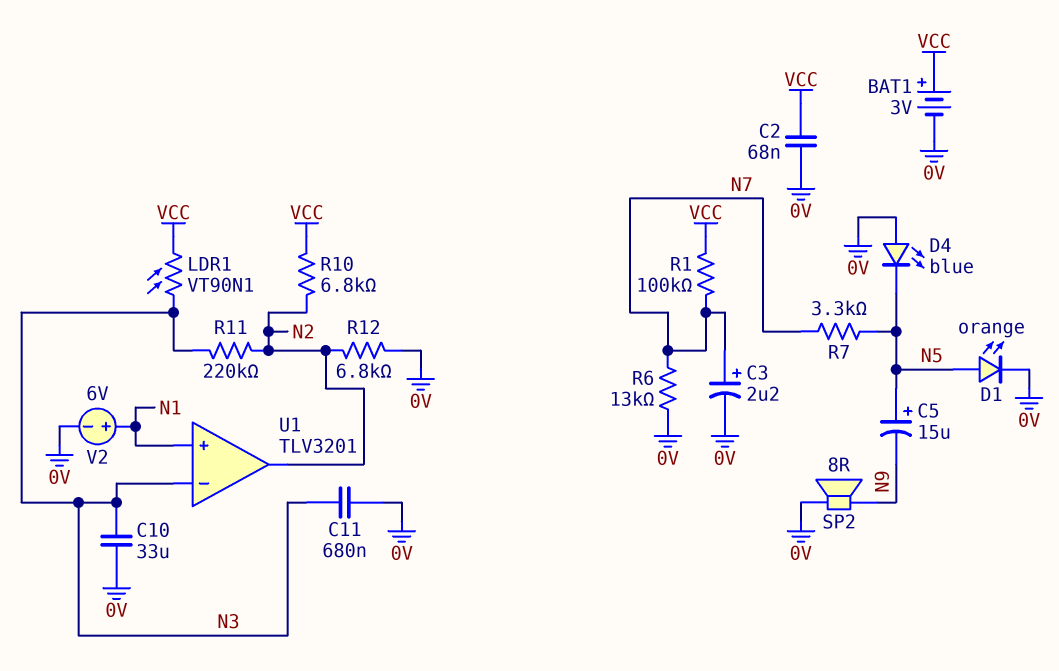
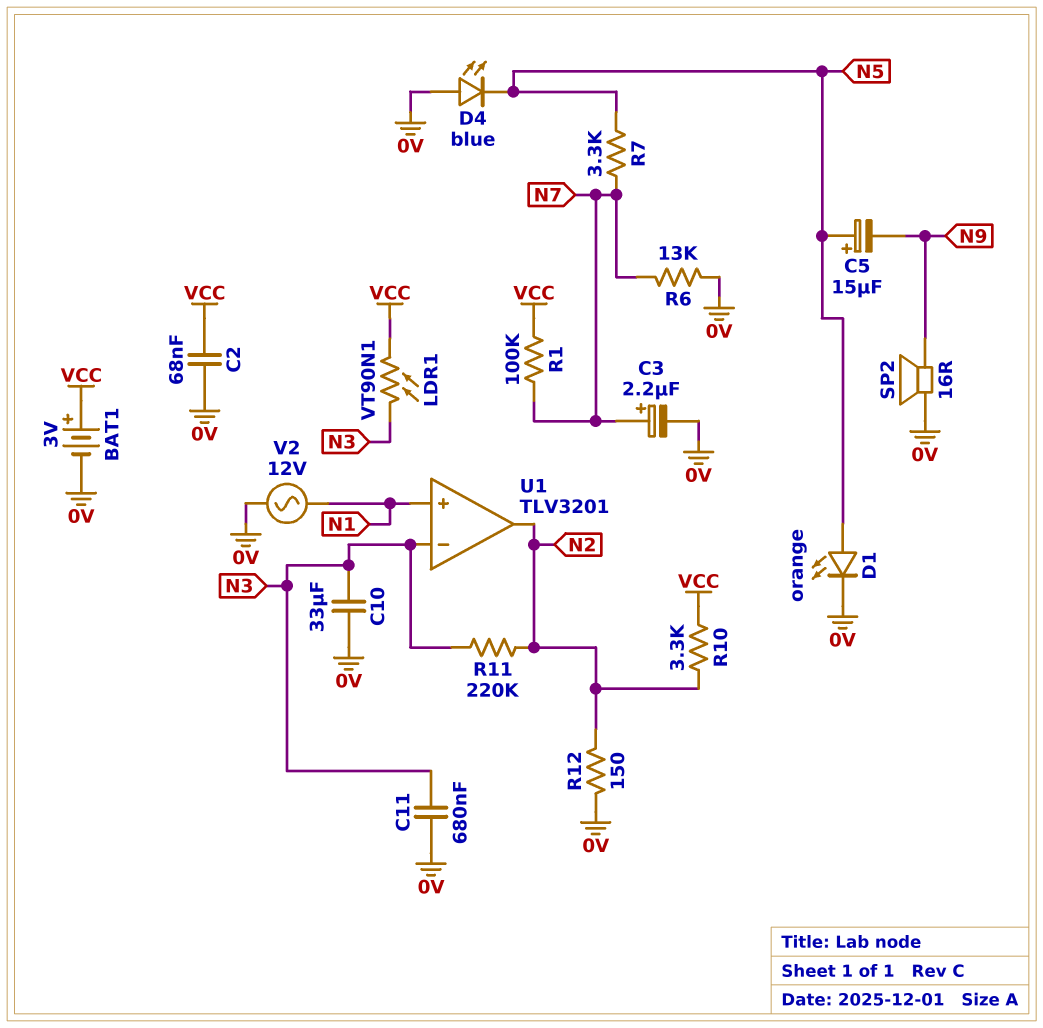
R10: 6.8k (N2, VCC) -> 3.3k (N2, VCC)
R12: 6.8k (0V, N2) -> 150 (0V, N2)
SP2: speaker 8R (0V, N9) -> speaker 16R (0V, N9)
V2: 6V (plus N1, minus 0V) -> AC 12V (0V, N1)

